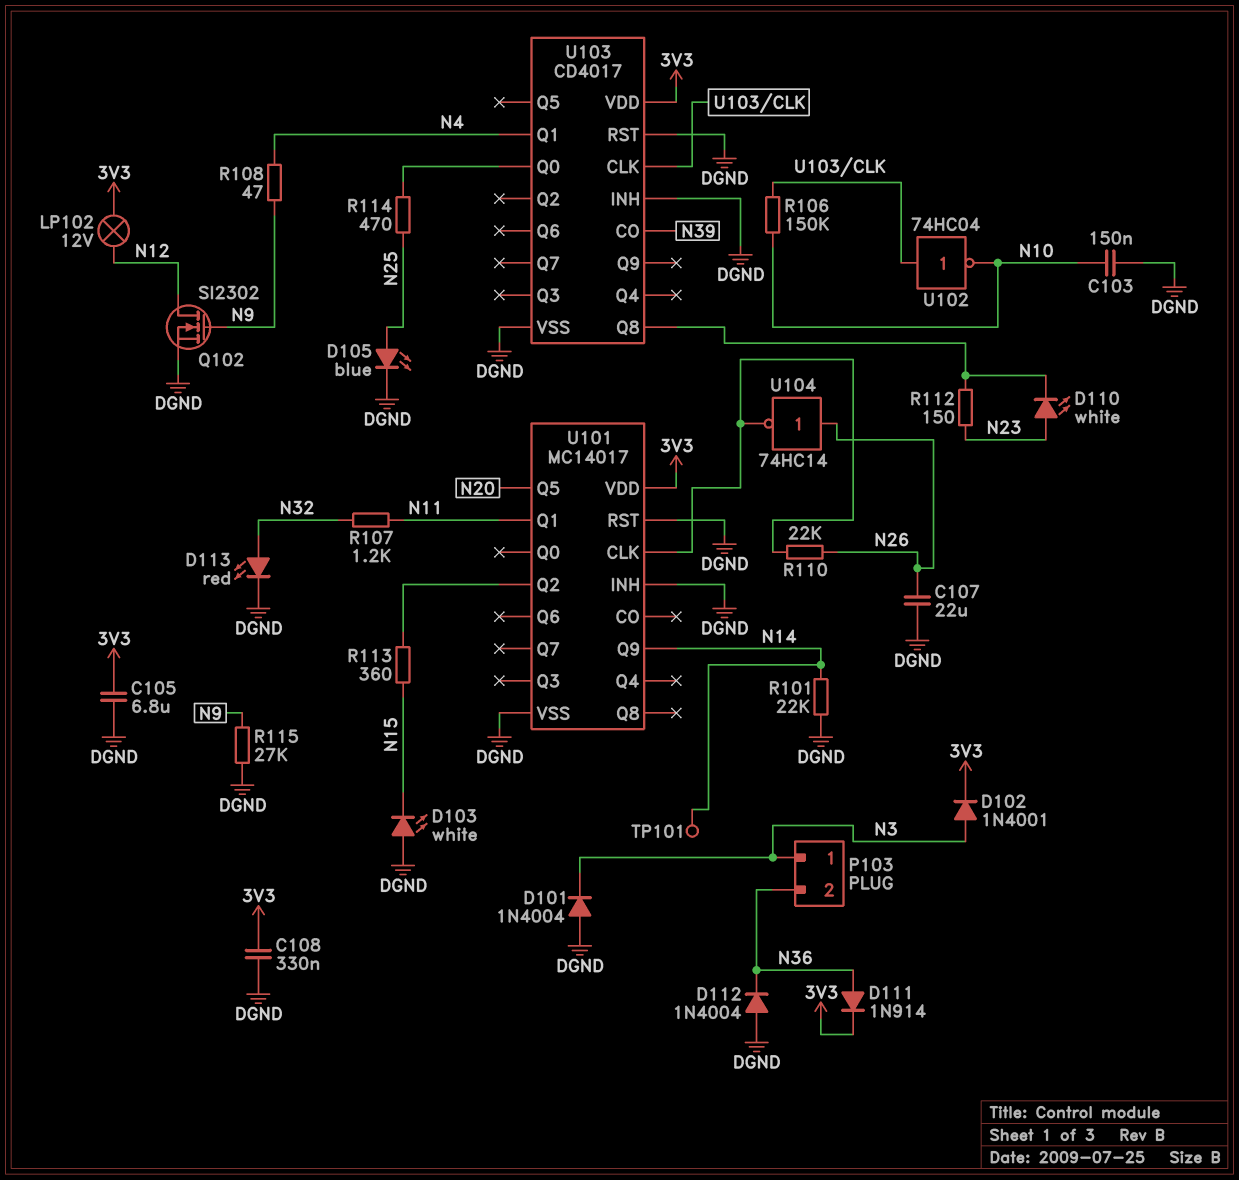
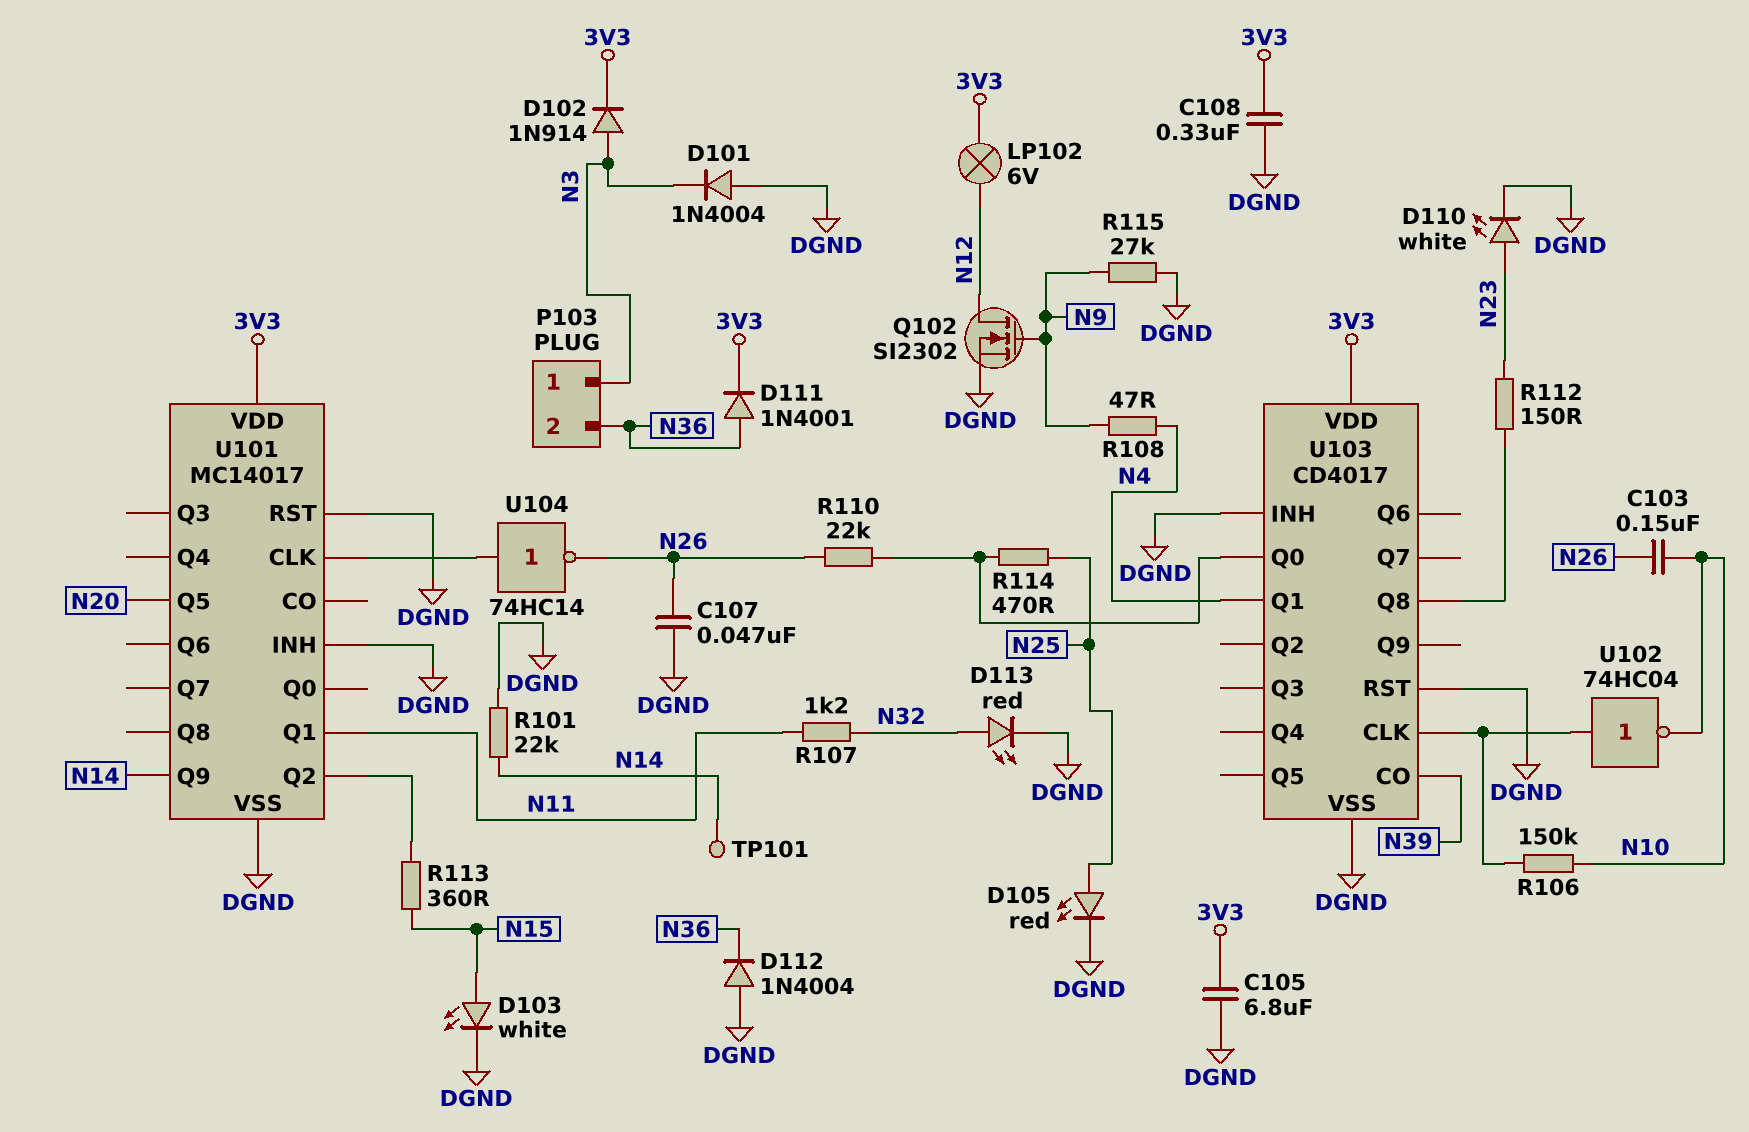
C103: 150nF (DGND, N10) -> 150nF (N10, N26)
C107: 22uF (DGND, N26) -> 47nF (DGND, N26)
D102: diode 1N4001 (A N3, K 3V3) -> diode 1N914 (A N3, K 3V3)
D103: LED white (A DGND, K N15) -> LED white (A N15, K DGND)
D105: LED blue (A N25, K DGND) -> LED red (A N25, K DGND)
D110: LED white (A N23, K U103/Q8) -> LED white (A N23, K DGND)
D111: diode 1N914 (A N36, K 3V3) -> diode 1N4001 (A N36, K 3V3)
LP102: lamp 12V (3V3, N12) -> lamp 6V (3V3, N12)
R110: 22k (N26, U101/CLK) -> 22k (N26, U103/Q0)
U104: NOT 74HC14 (in N26, out U101/CLK) -> NOT 74HC14 (in U101/CLK, out N26)

